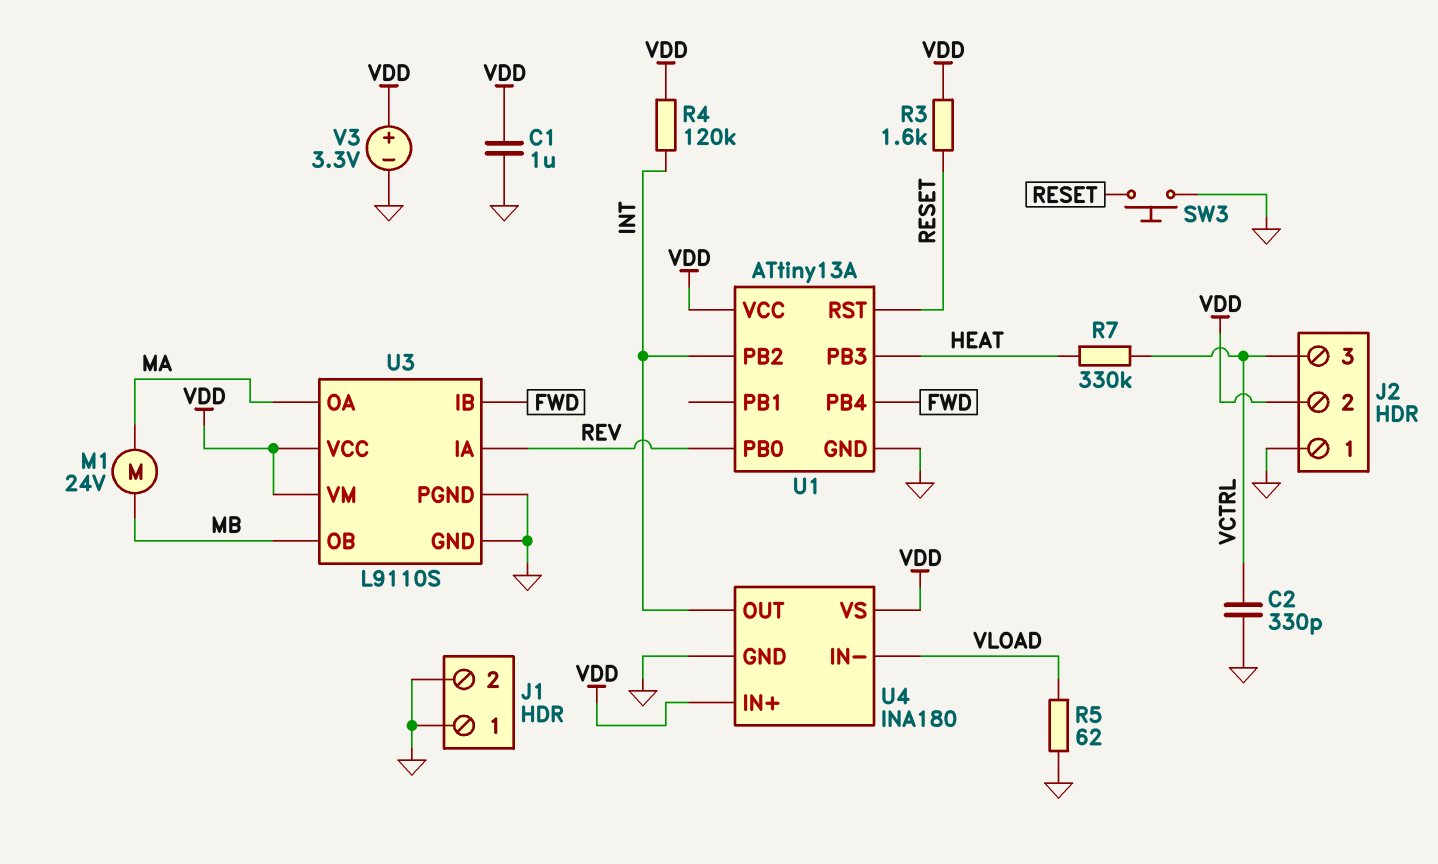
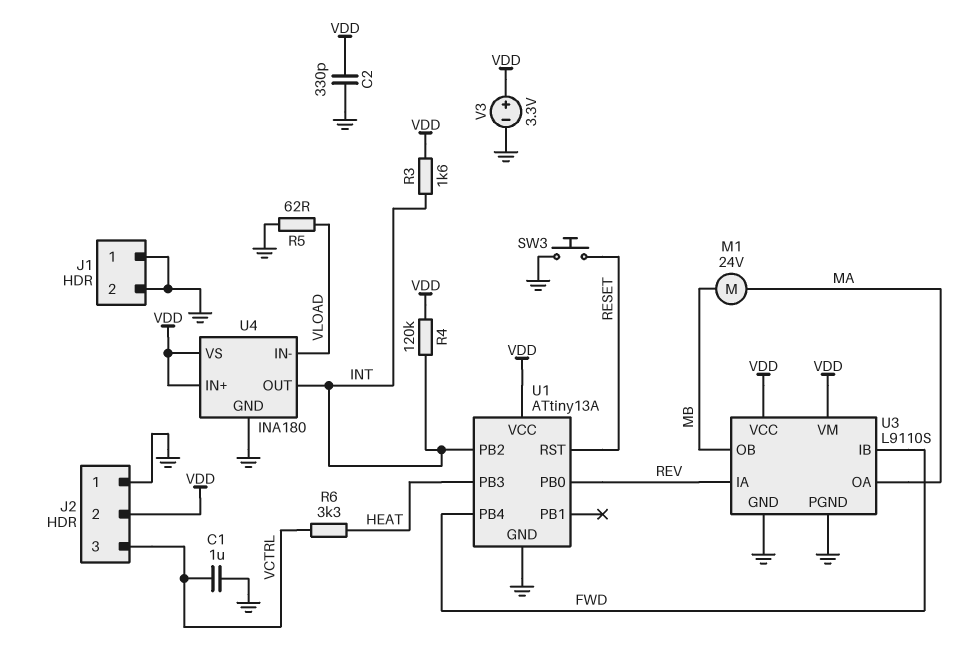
C1: 1uF (GND, VDD) -> 1uF (GND, VCTRL)
C2: 330pF (GND, VCTRL) -> 330pF (GND, VDD)
R3: 1.6k (RESET, VDD) -> 1.6k (INT, VDD)
R6: none -> 3.3k (HEAT, VCTRL)
R7: 330k (HEAT, VCTRL) -> none

